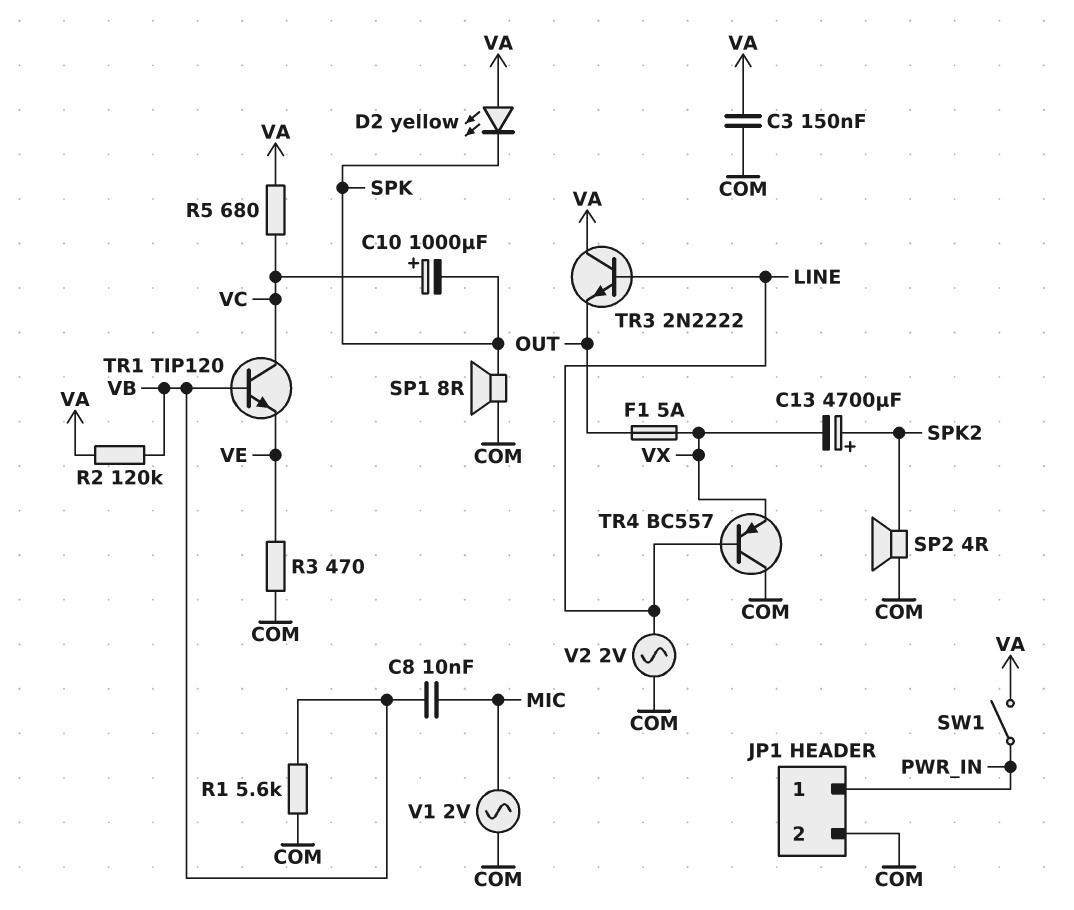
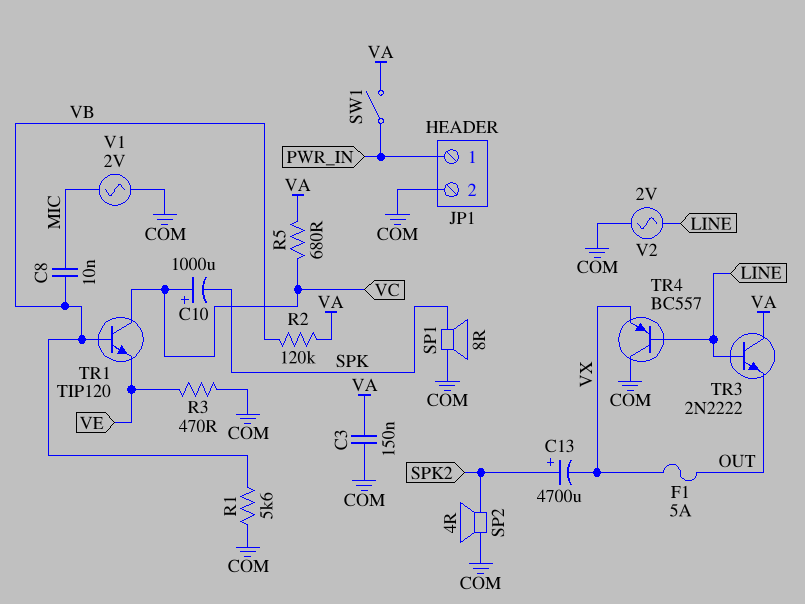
D2: LED yellow (A VA, K SPK) -> none

